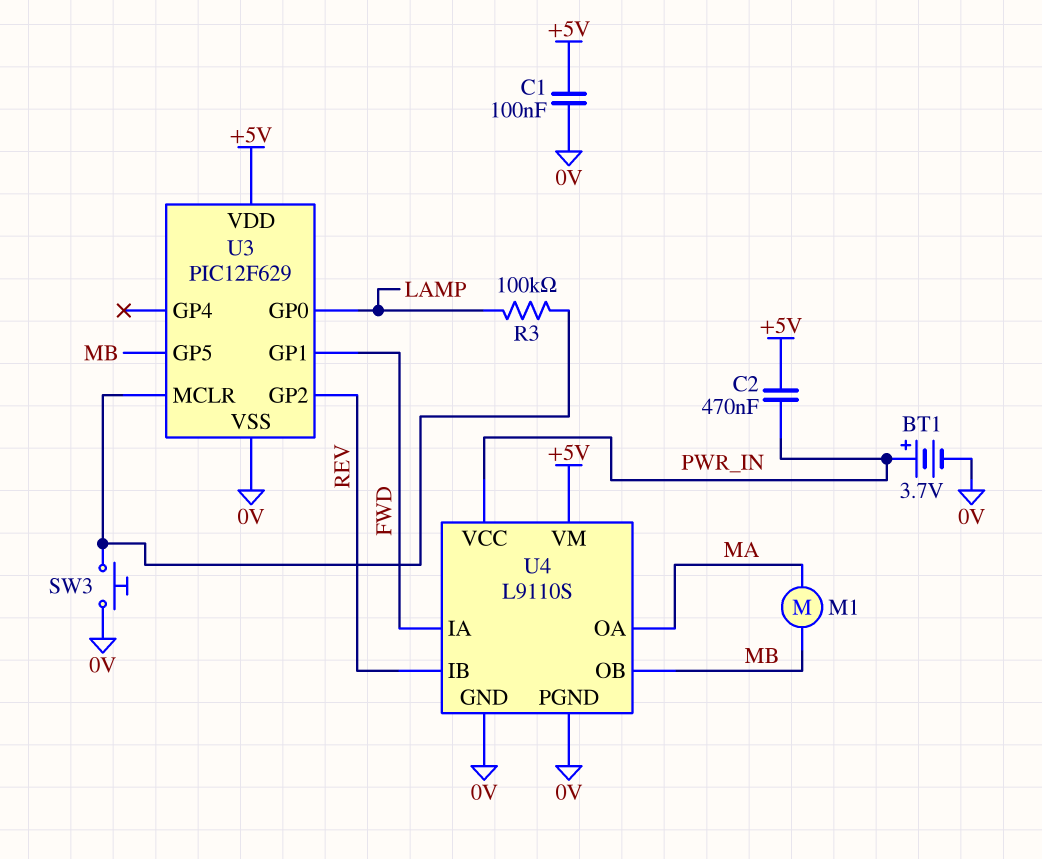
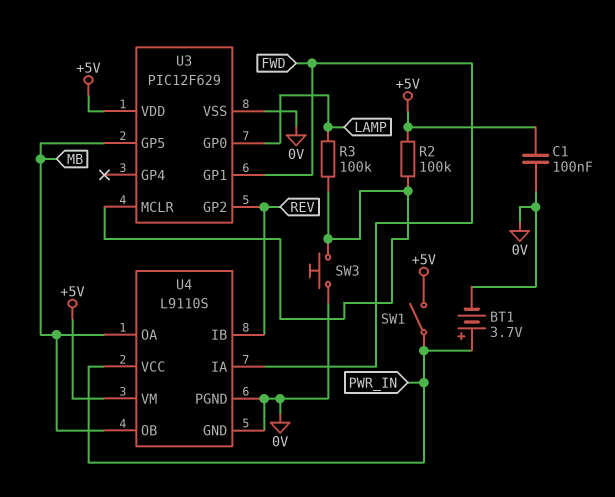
C2: 470nF (+5V, PWR_IN) -> none
M1: motor (MA, MB) -> none
R2: none -> 100k (+5V, U3/MCLR)
SW1: none -> switch (+5V, PWR_IN)
U4 pin OA: MA -> MB

